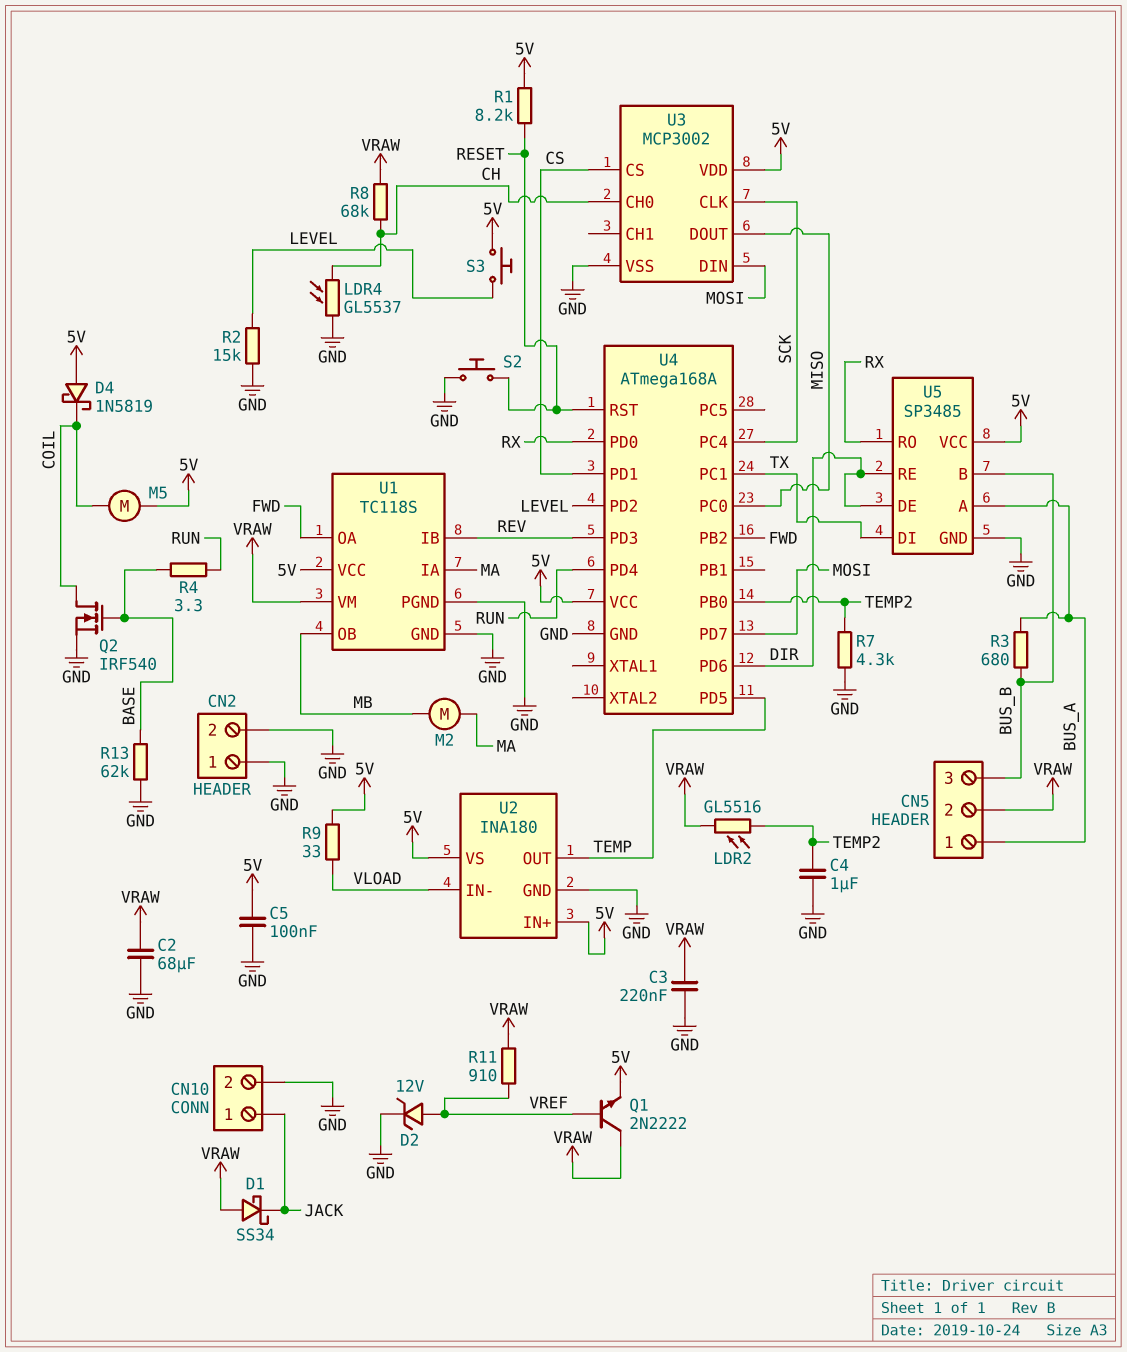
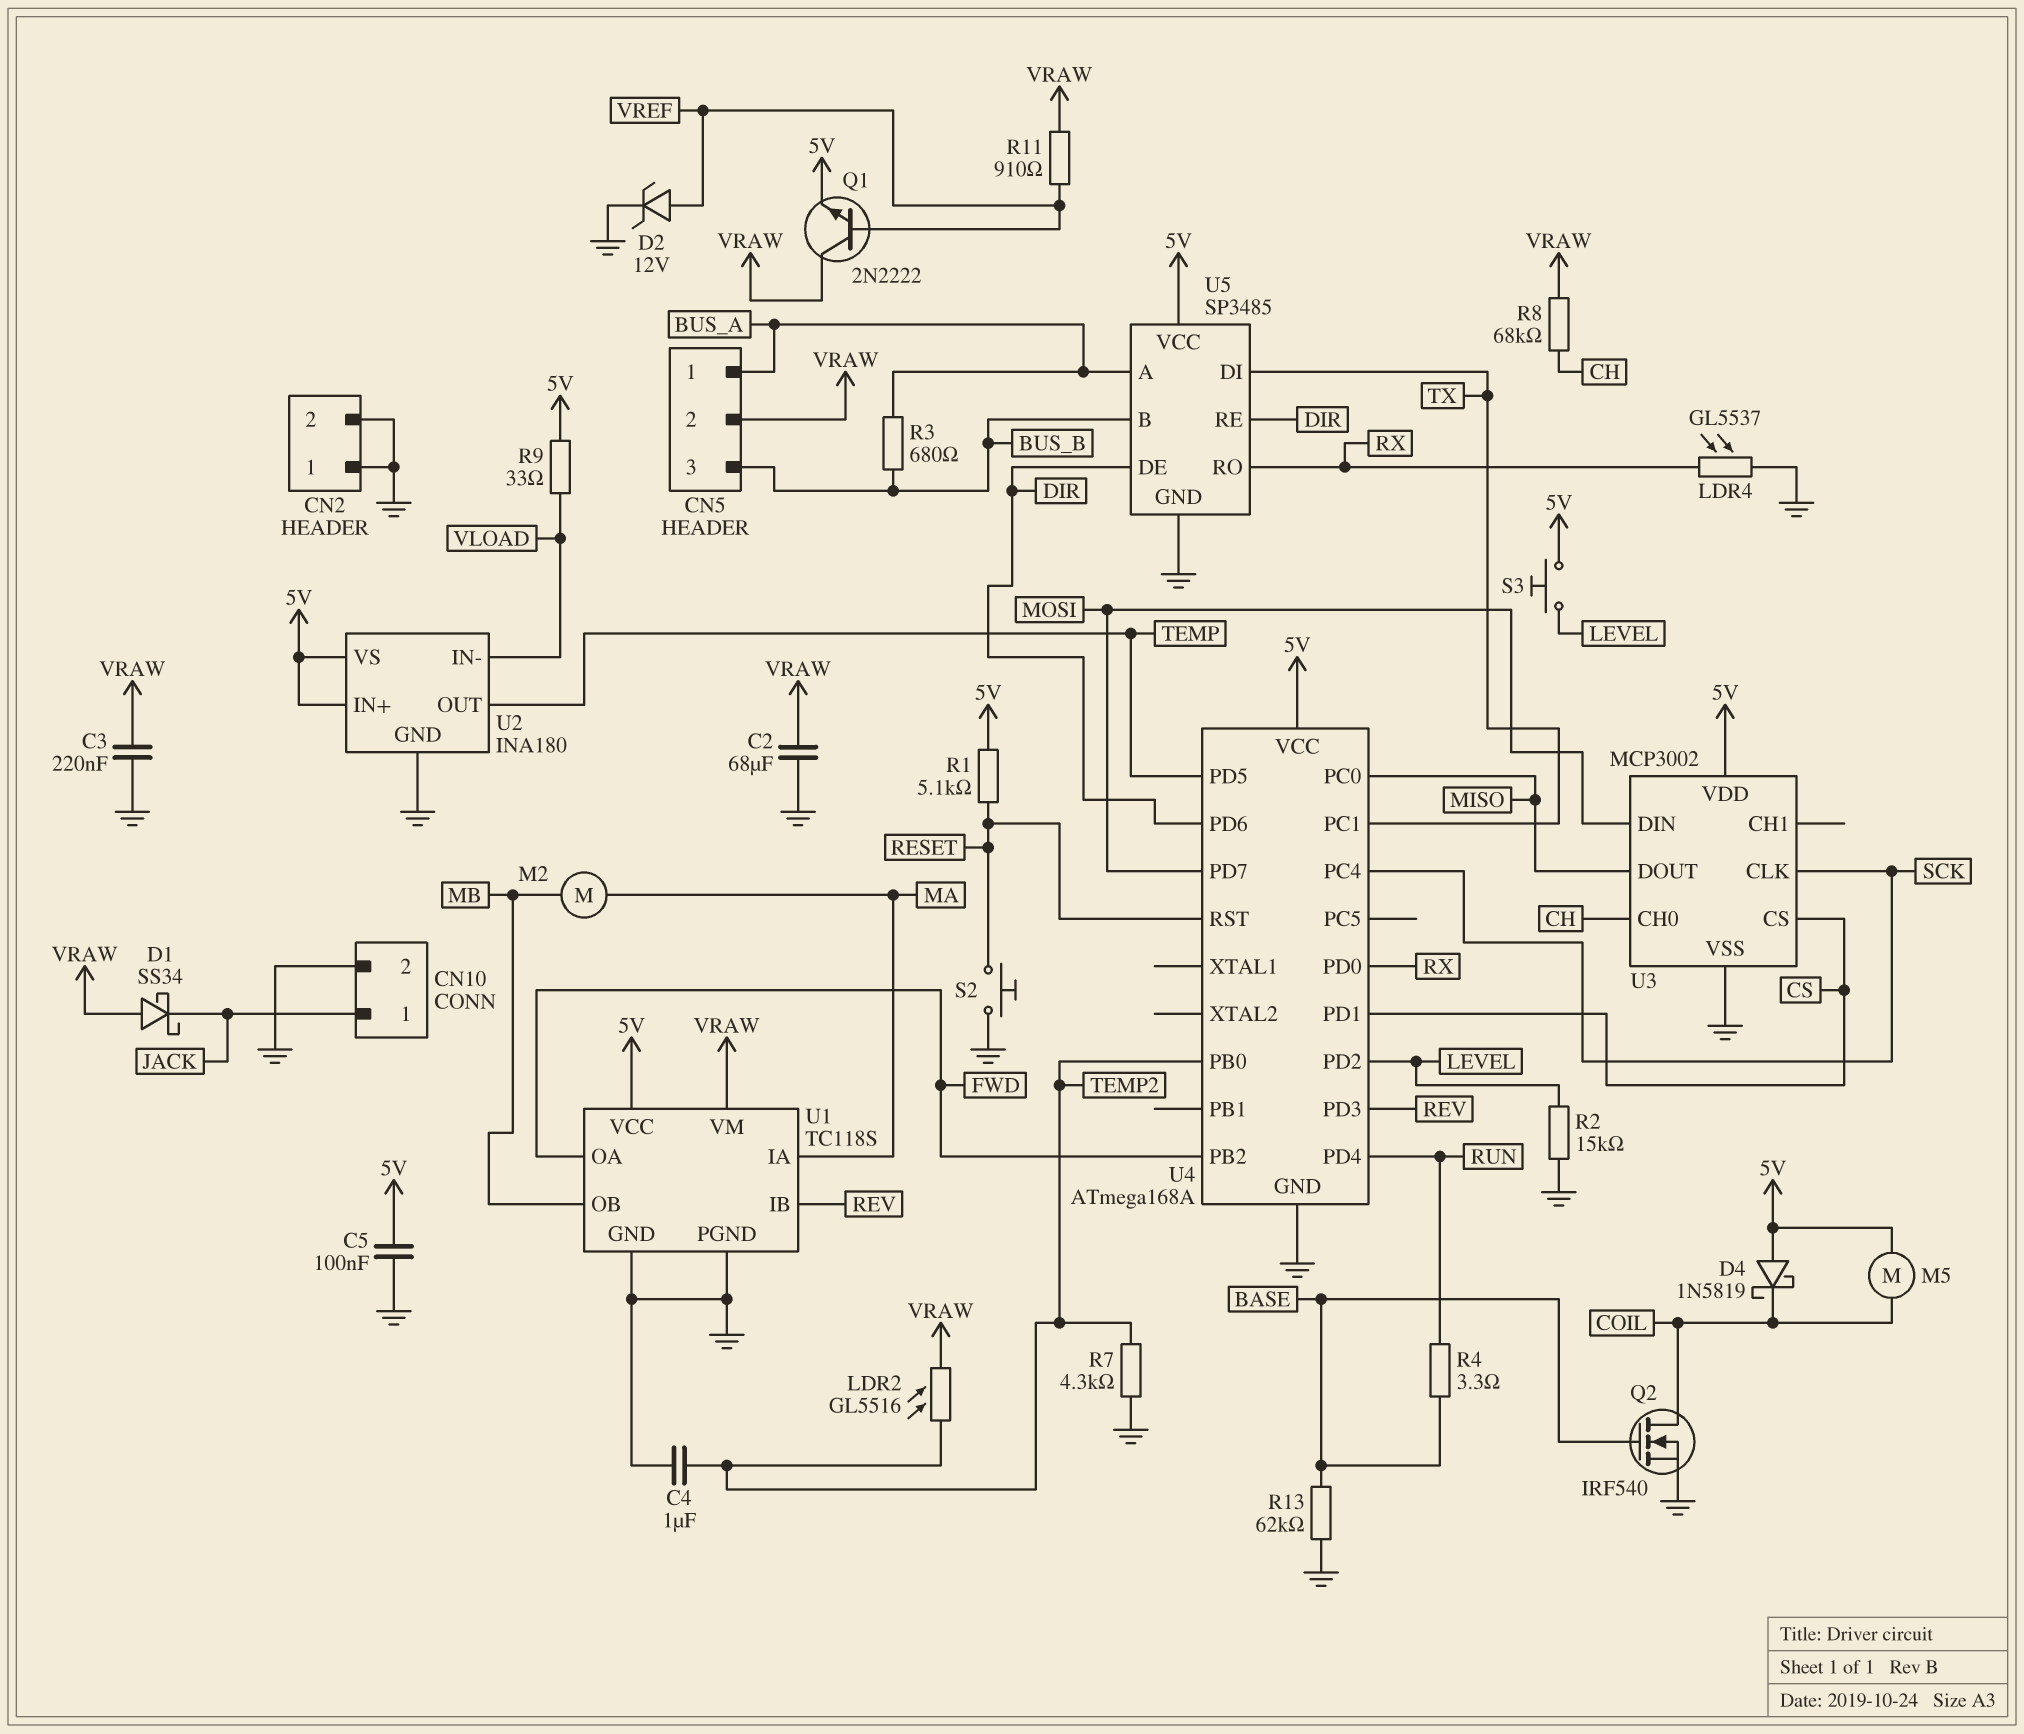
LDR4: GL5537 (CH, GND) -> GL5537 (GND, RX)
R1: 8.2k (5V, RESET) -> 5.1k (5V, RESET)

